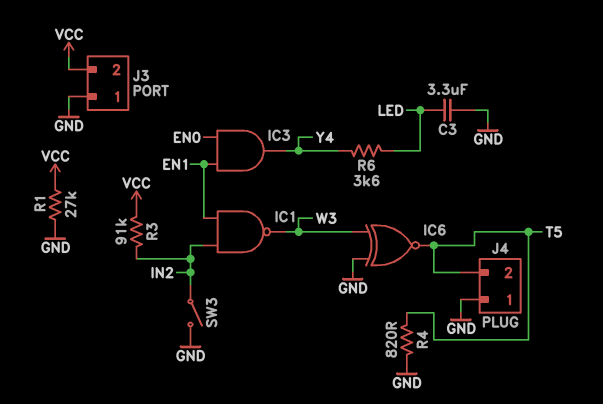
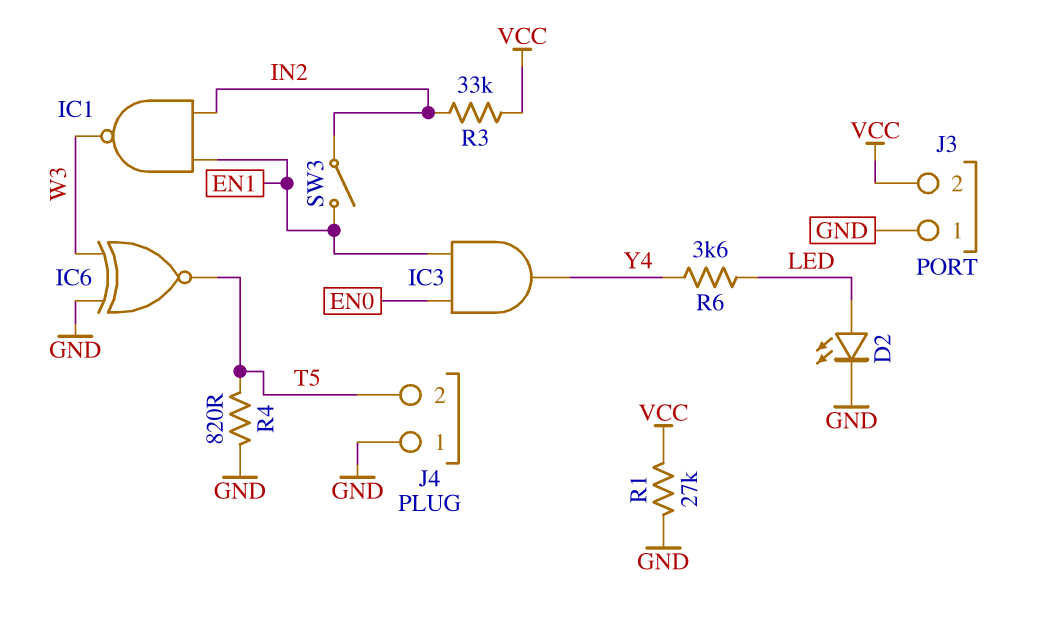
C3: 3.3uF (GND, LED) -> none
D2: none -> LED (A LED, K GND)
R3: 91k (IN2, VCC) -> 33k (IN2, VCC)
SW3: switch (GND, IN2) -> switch (EN1, IN2)

